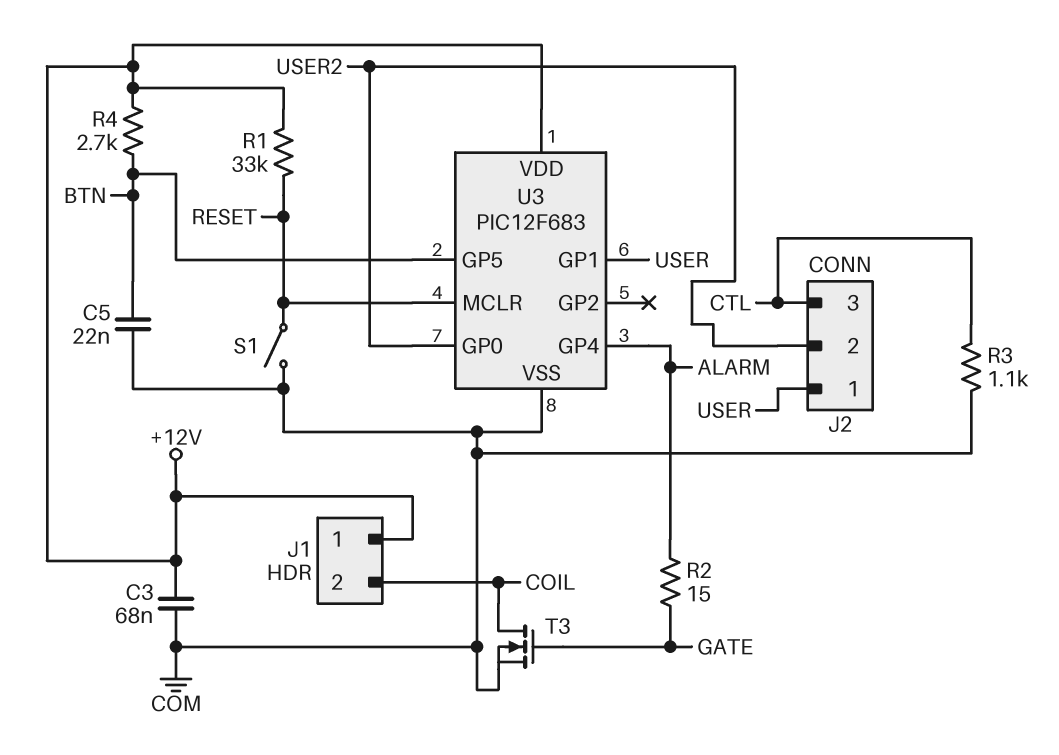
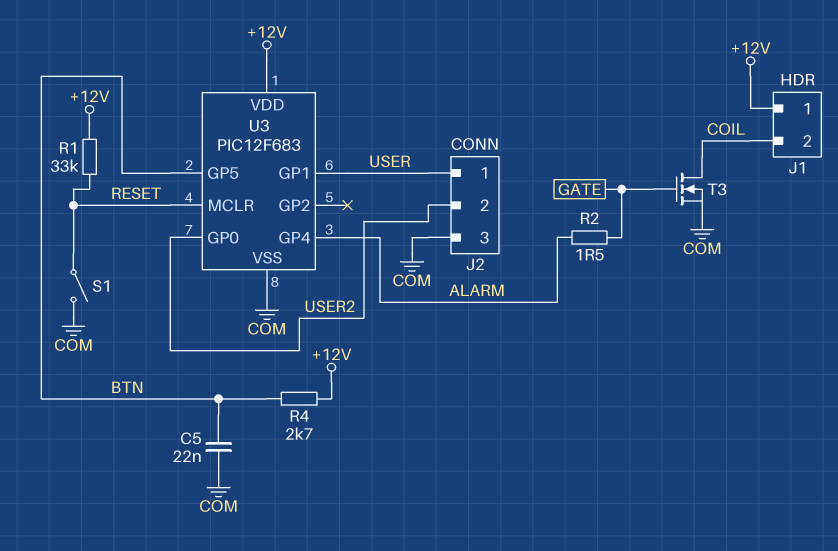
C3: 68nF (+12V, COM) -> none
J2 pin 3: CTL -> COM
R2: 15 (ALARM, GATE) -> 1.5 (ALARM, GATE)
R3: 1.1k (COM, CTL) -> none

